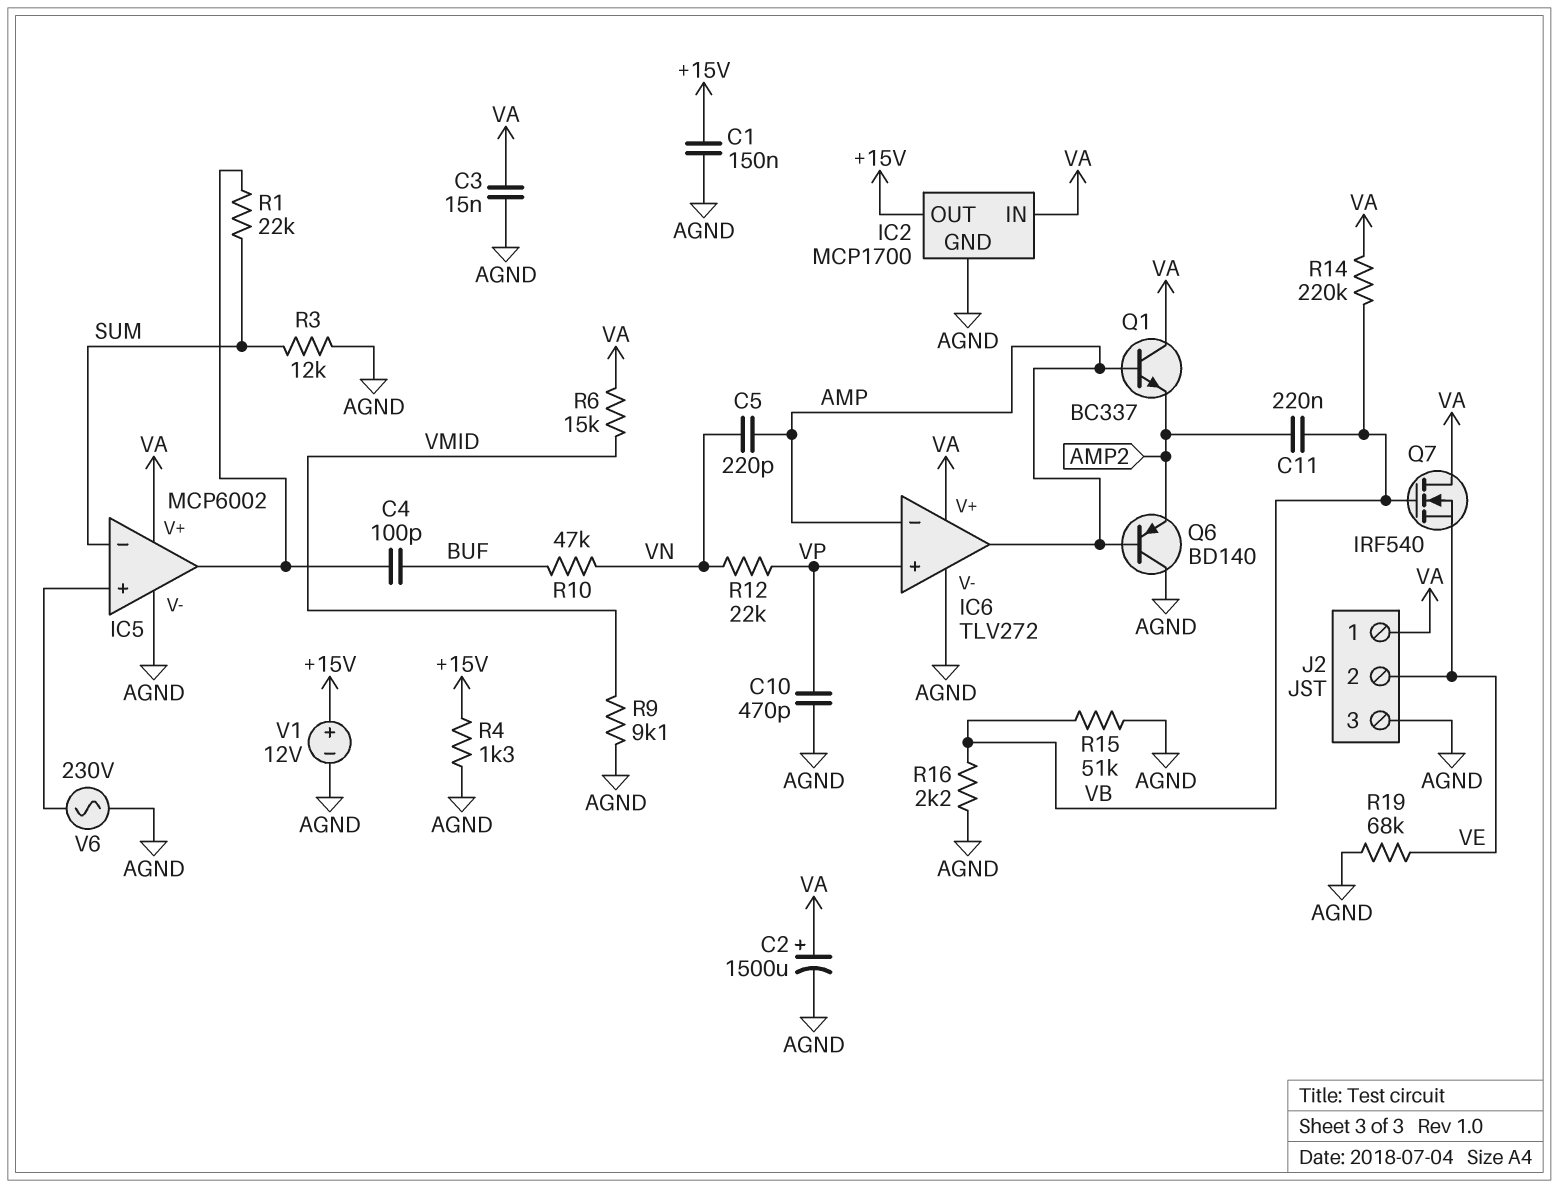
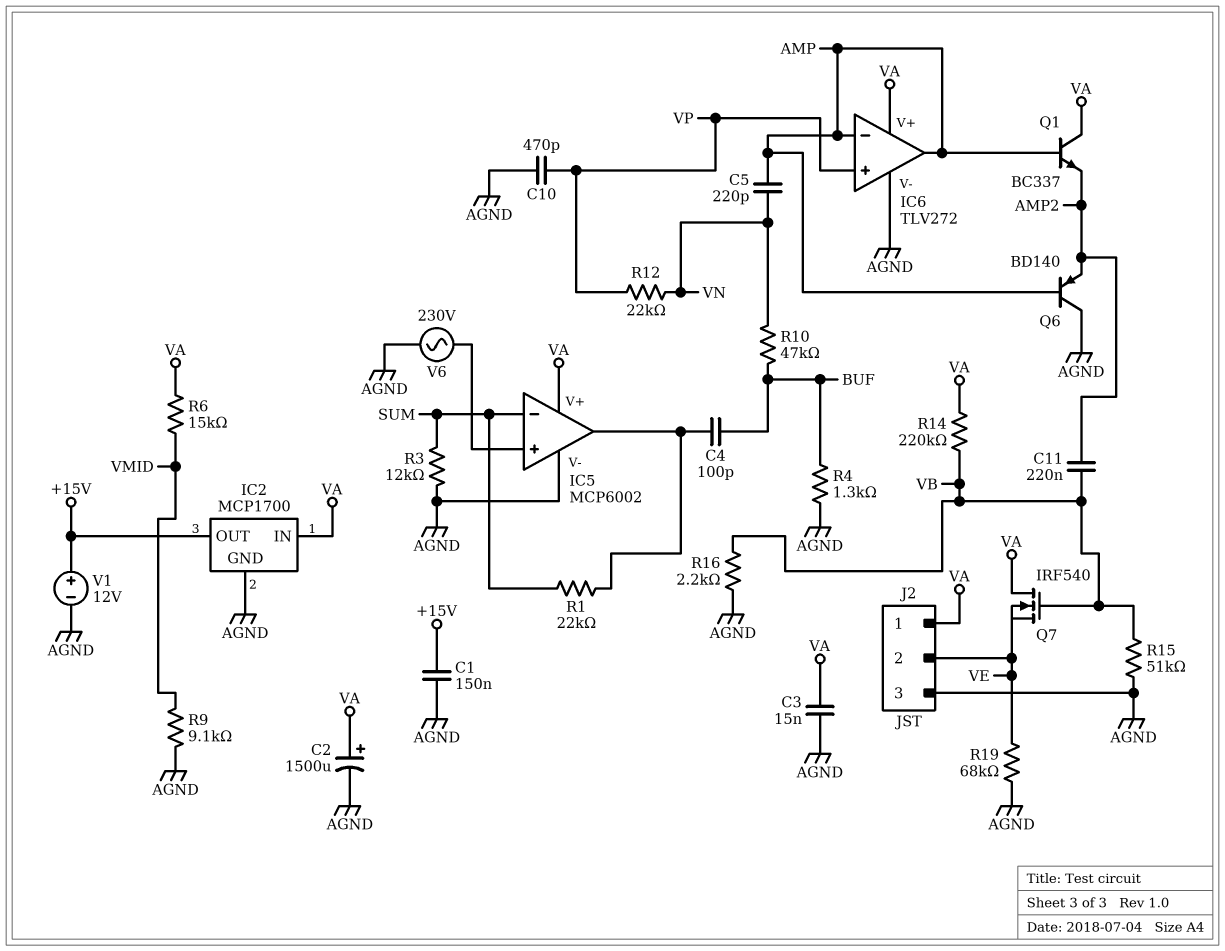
R4: 1.3k (+15V, AGND) -> 1.3k (AGND, BUF)

